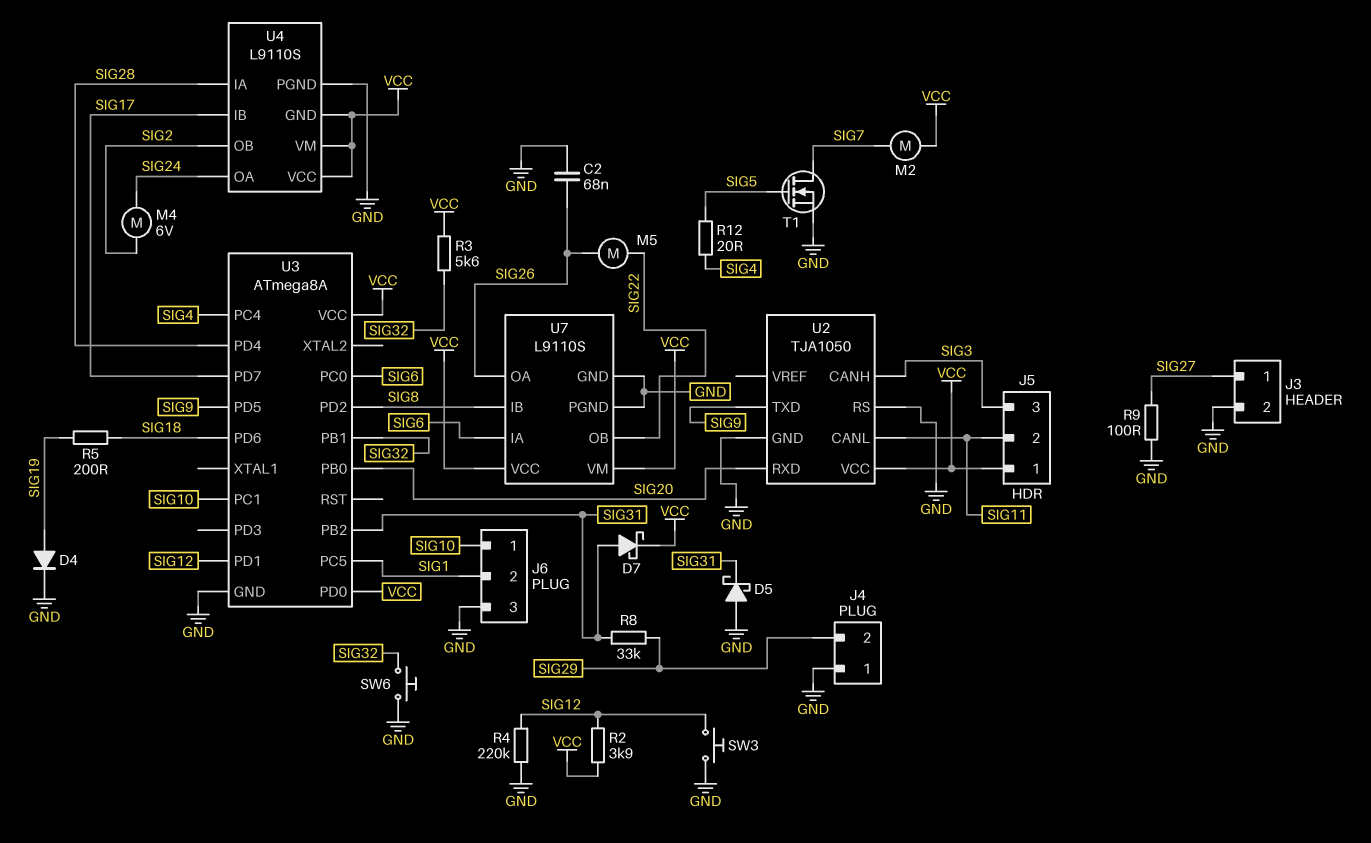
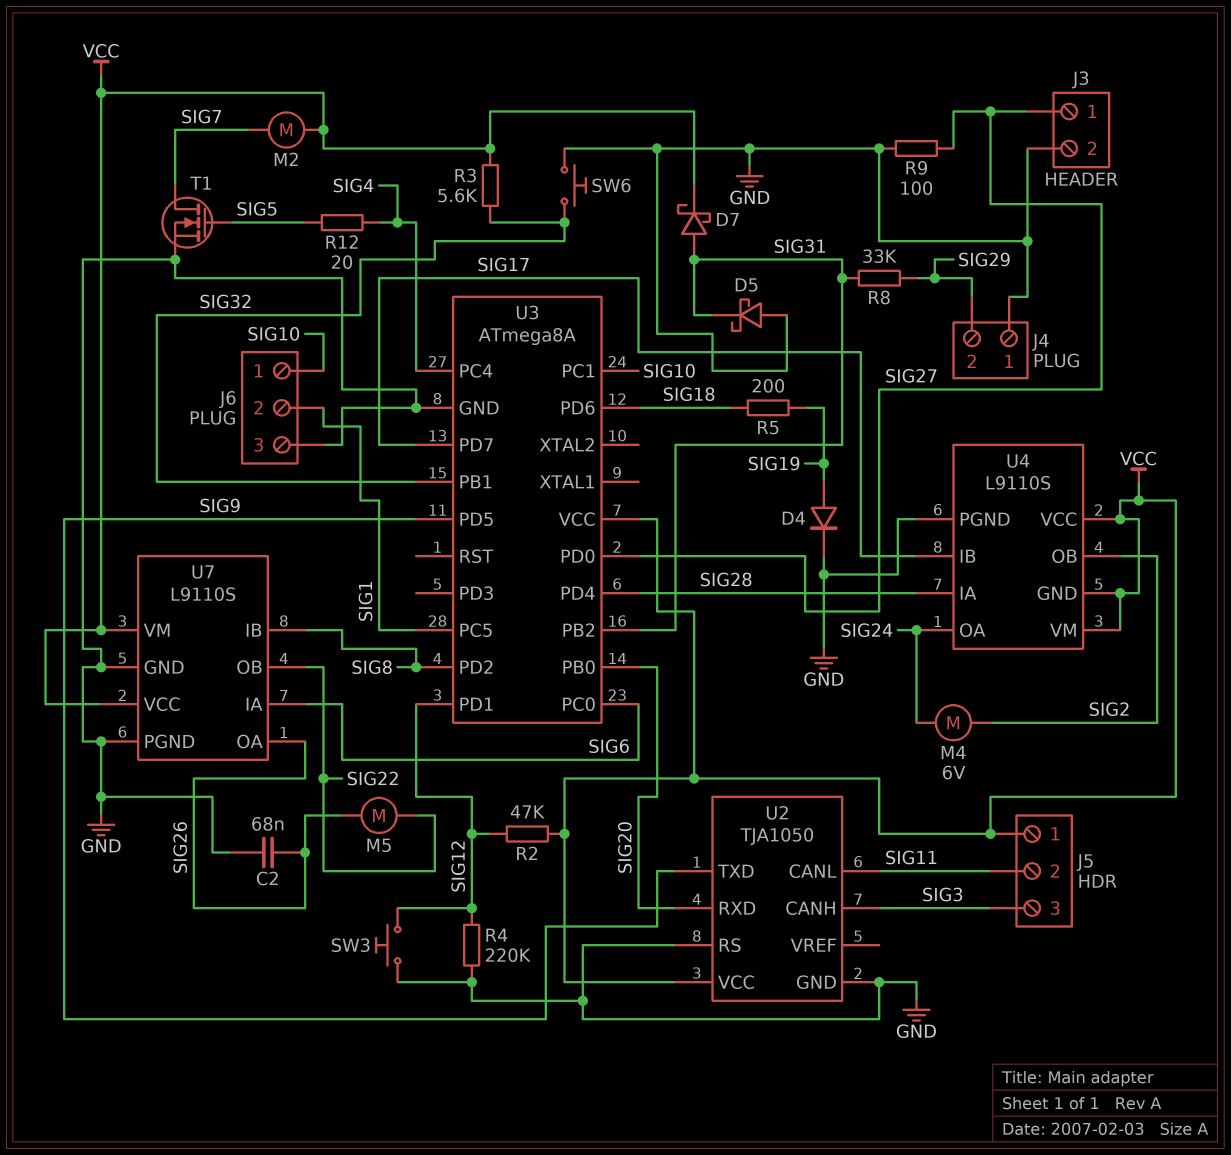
R2: 3.9k (SIG12, VCC) -> 47k (SIG12, VCC)
U3 pin PD0: VCC -> SIG27

